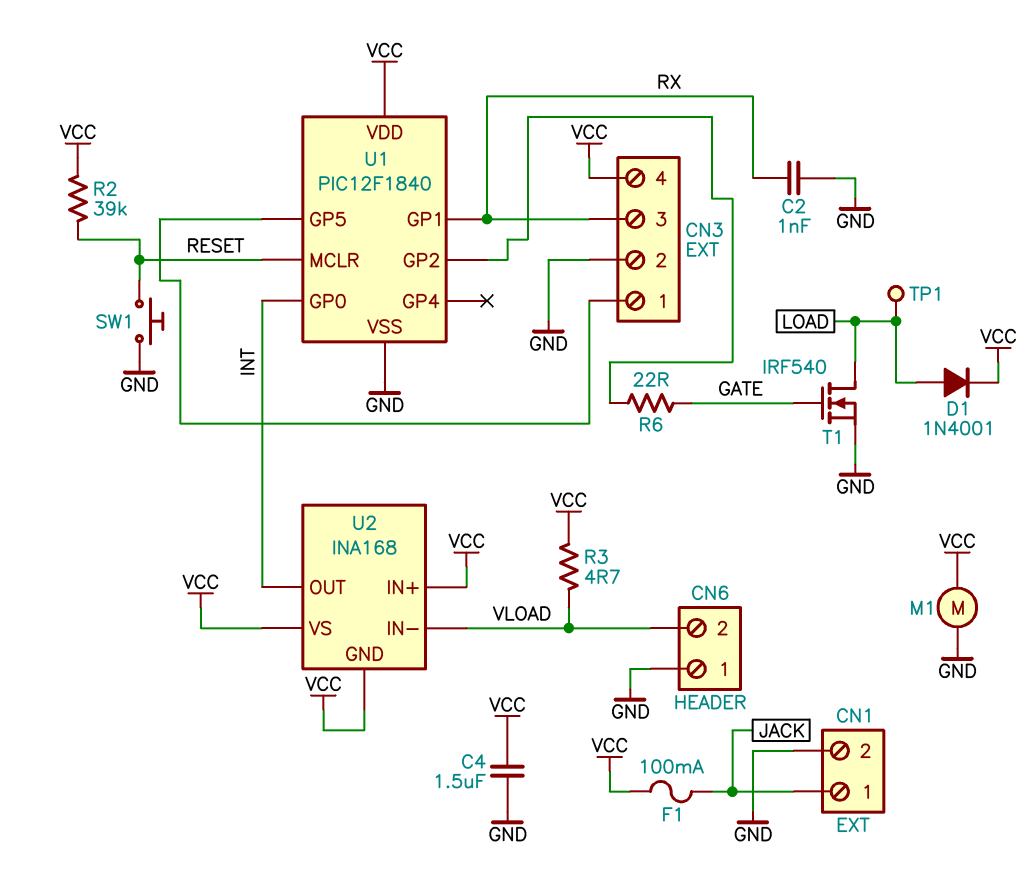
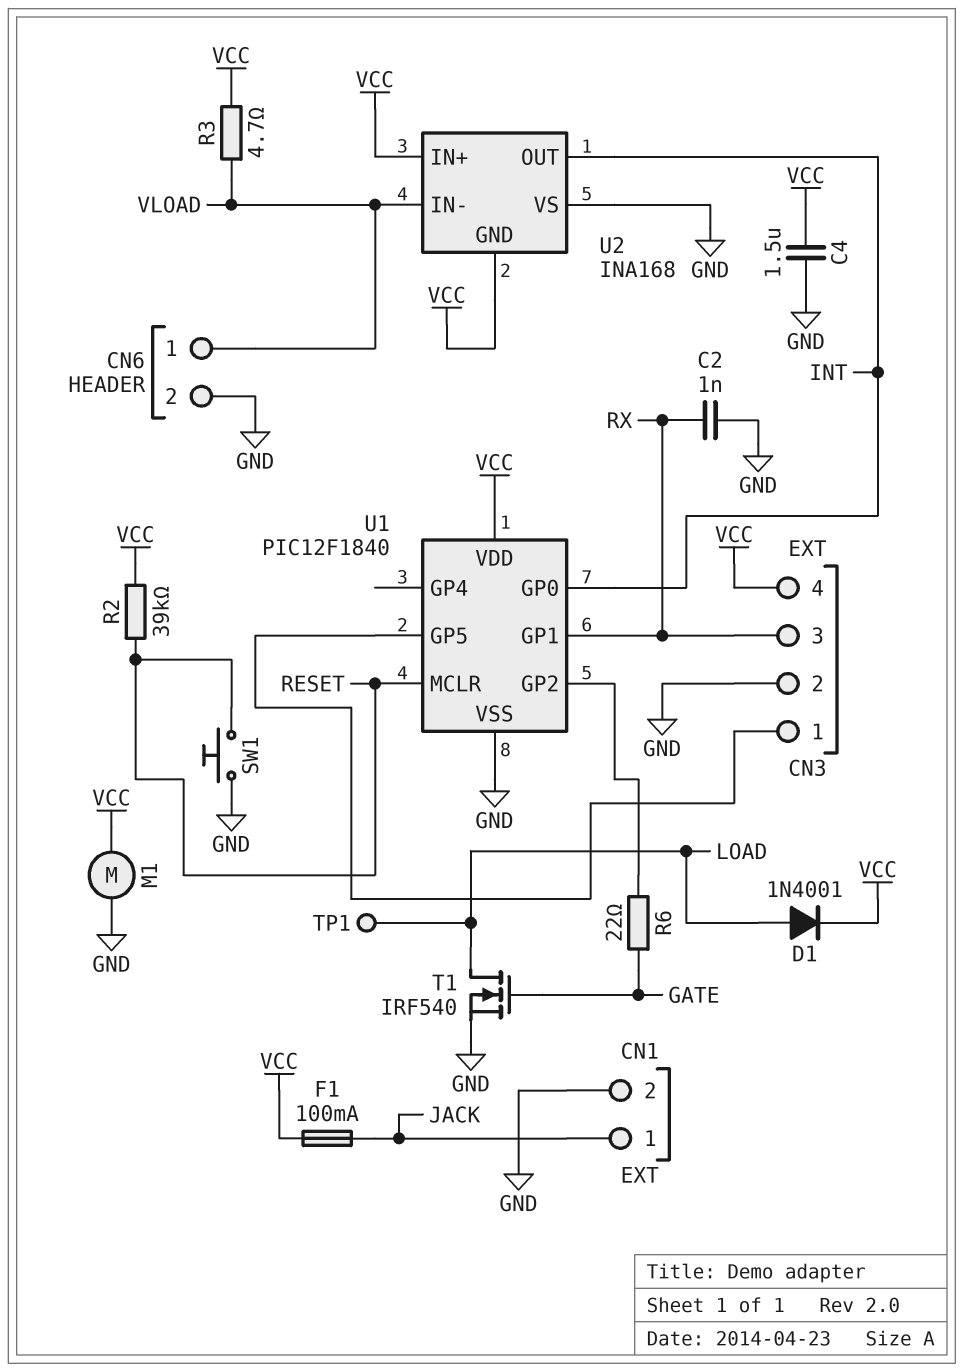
CN6 pin 1: GND -> VLOAD
CN6 pin 2: VLOAD -> GND
U2 pin VS: VCC -> GND

